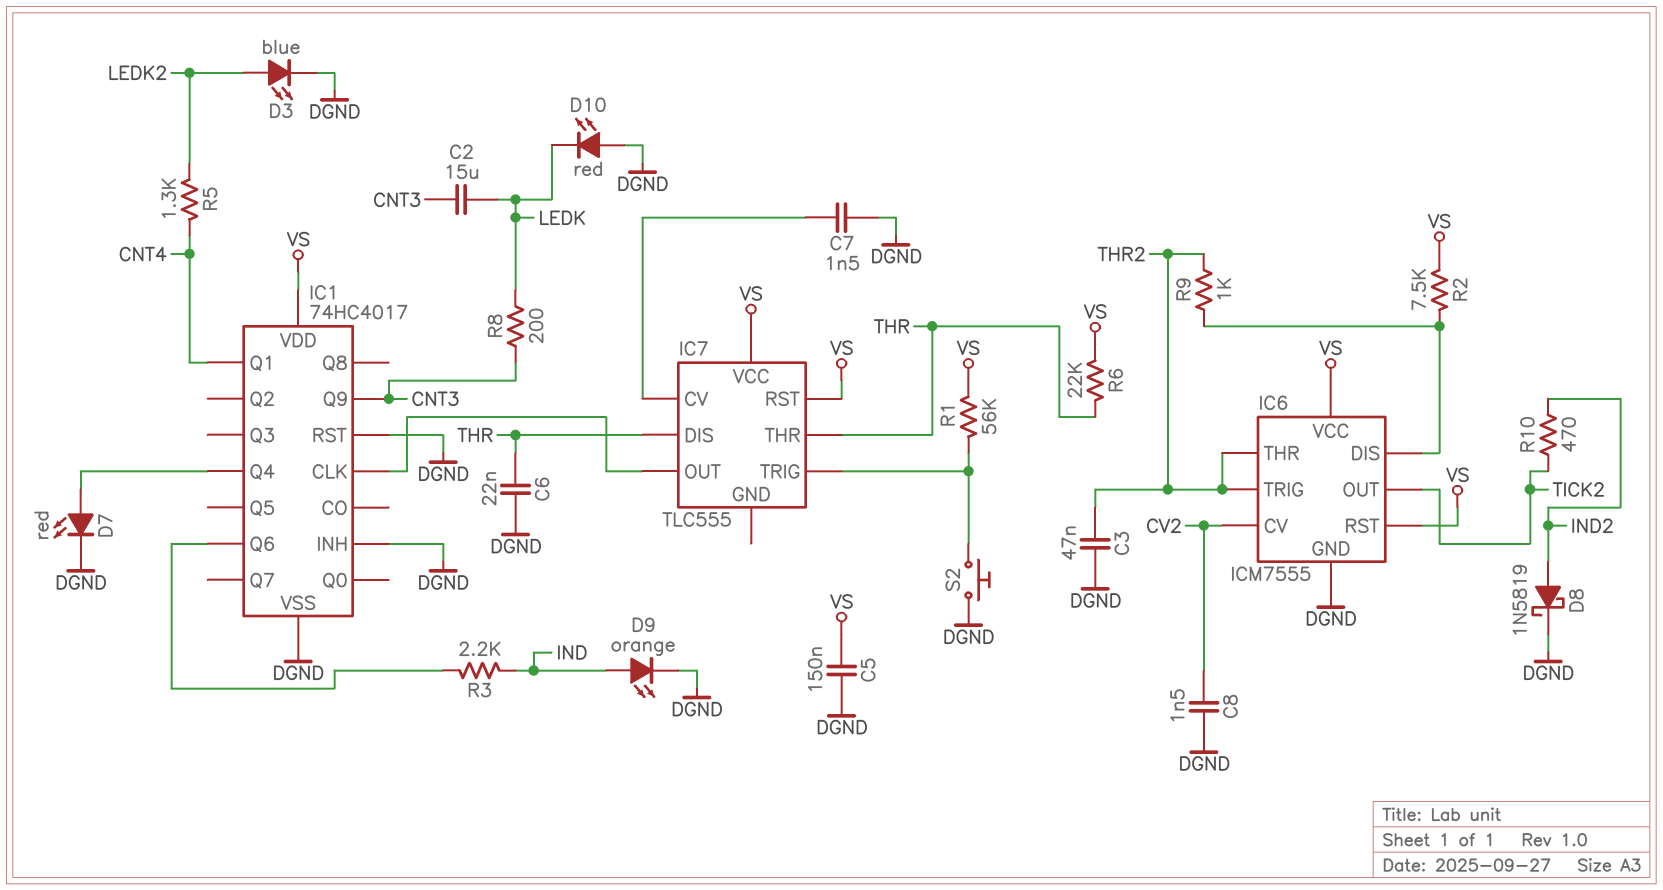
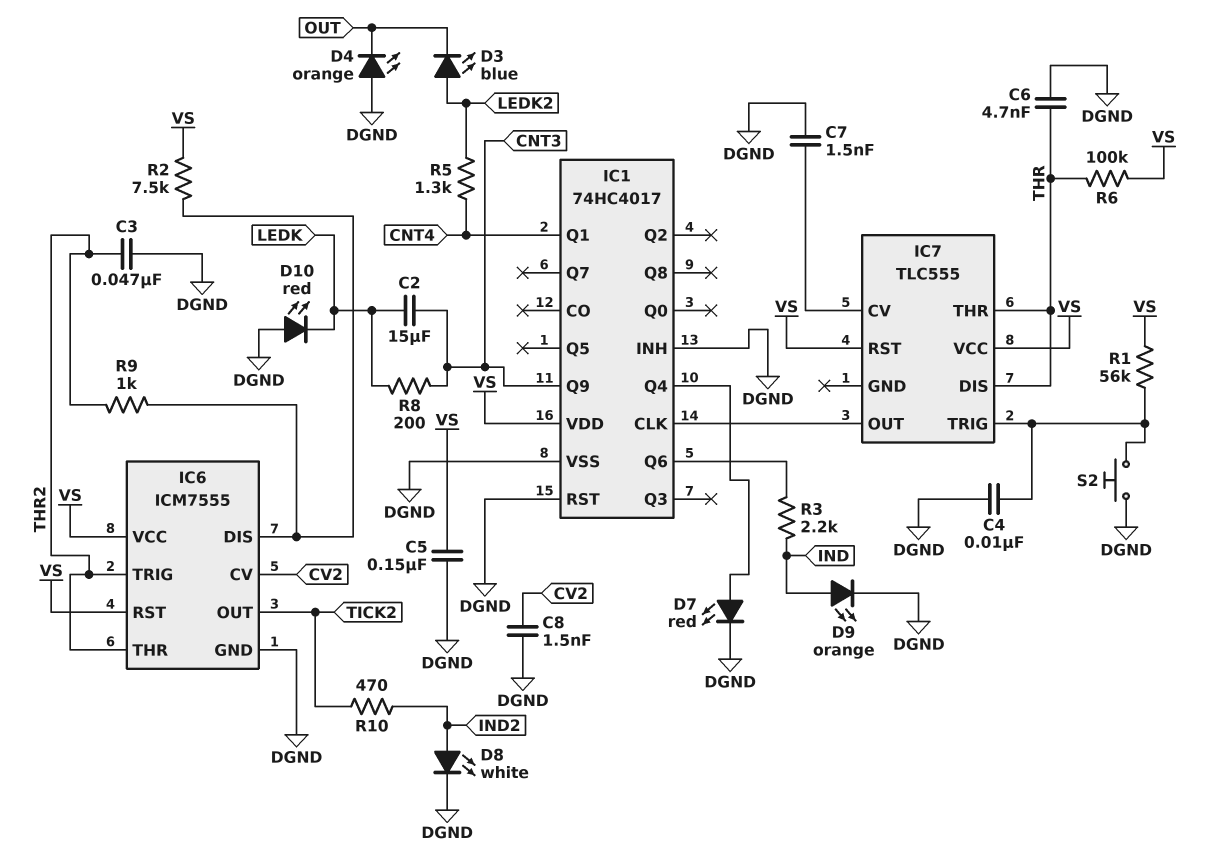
C4: none -> 10nF (DGND, IC7/TRIG)
C6: 22nF (DGND, THR) -> 4.7nF (DGND, THR)
D3: LED blue (A LEDK2, K DGND) -> LED blue (A LEDK2, K OUT)
D4: none -> LED orange (A DGND, K OUT)
D8: schottky 1N5819 (A IND2, K DGND) -> LED white (A IND2, K DGND)
R6: 22k (THR, VS) -> 100k (THR, VS)

